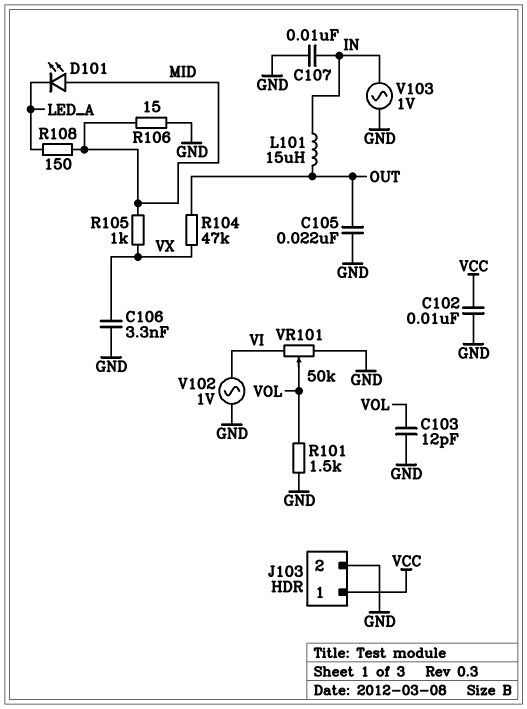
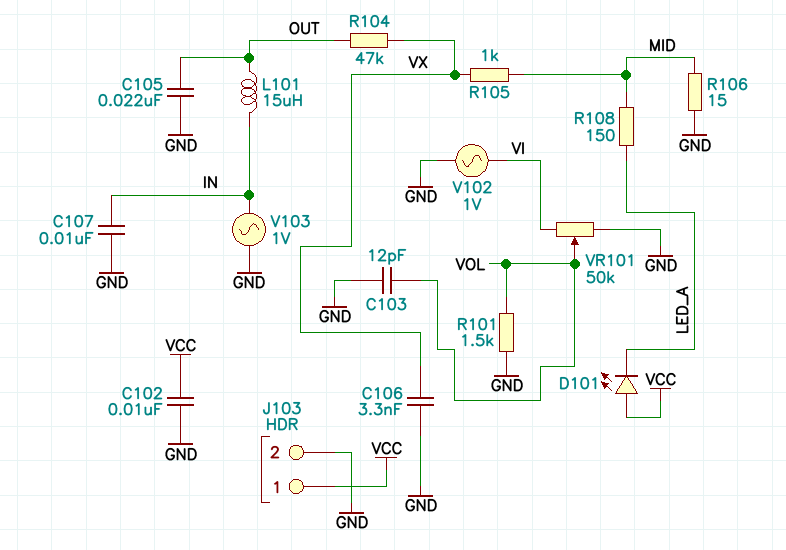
D101: LED (A MID, K LED_A) -> LED (A VCC, K LED_A)

